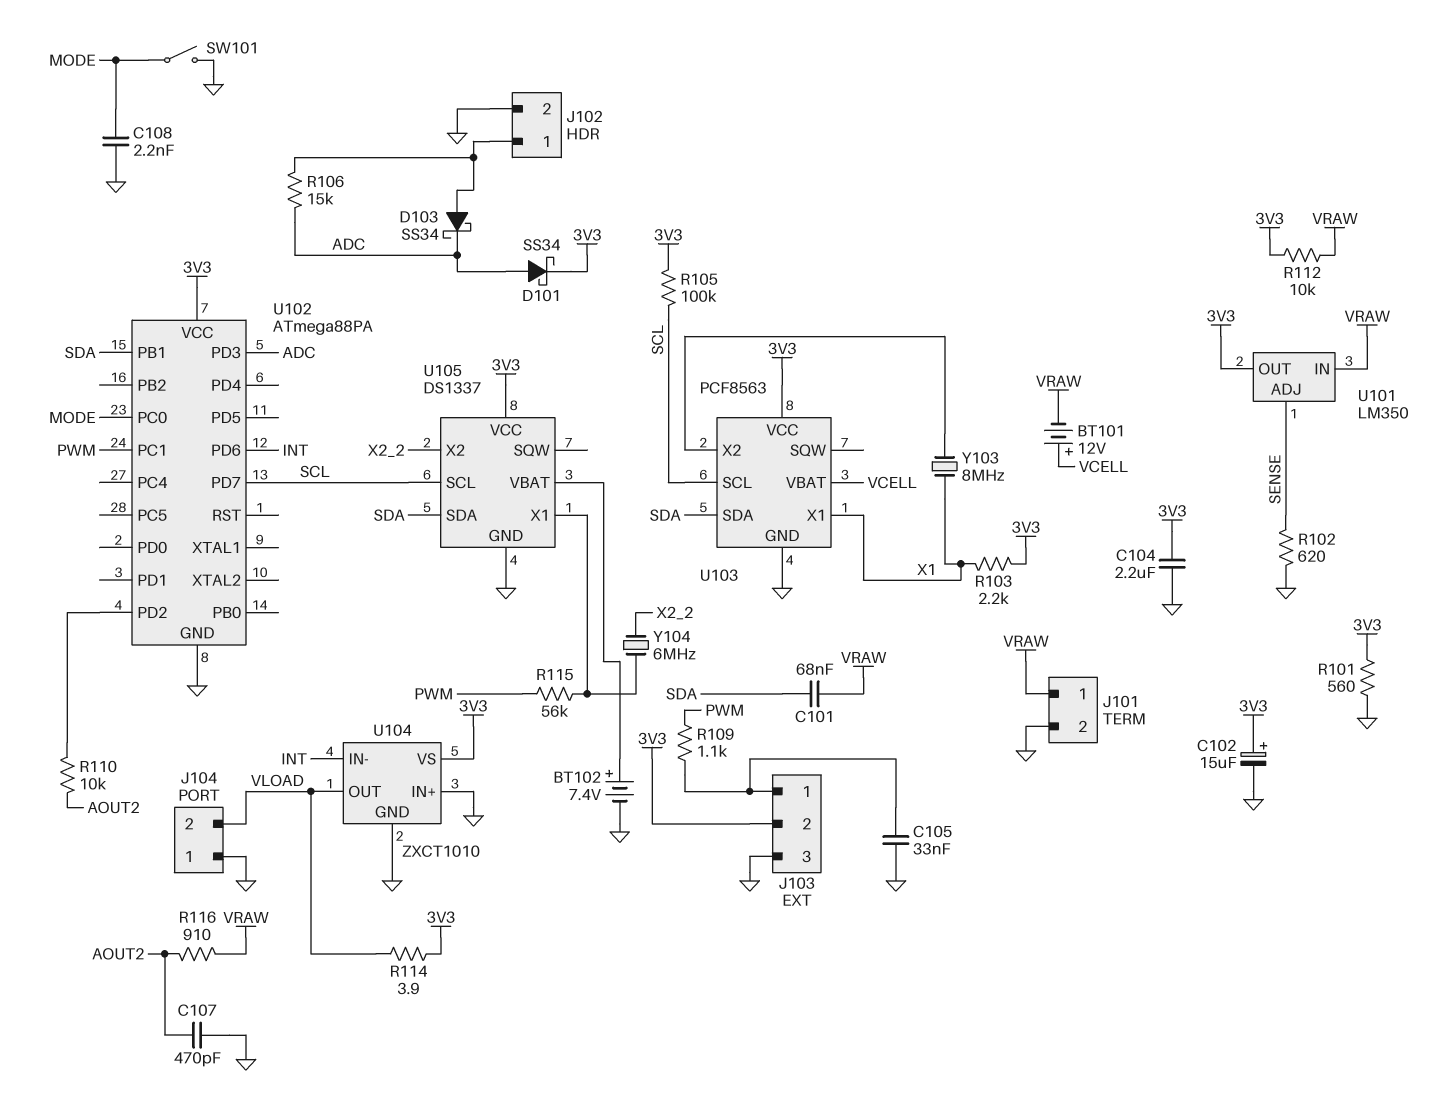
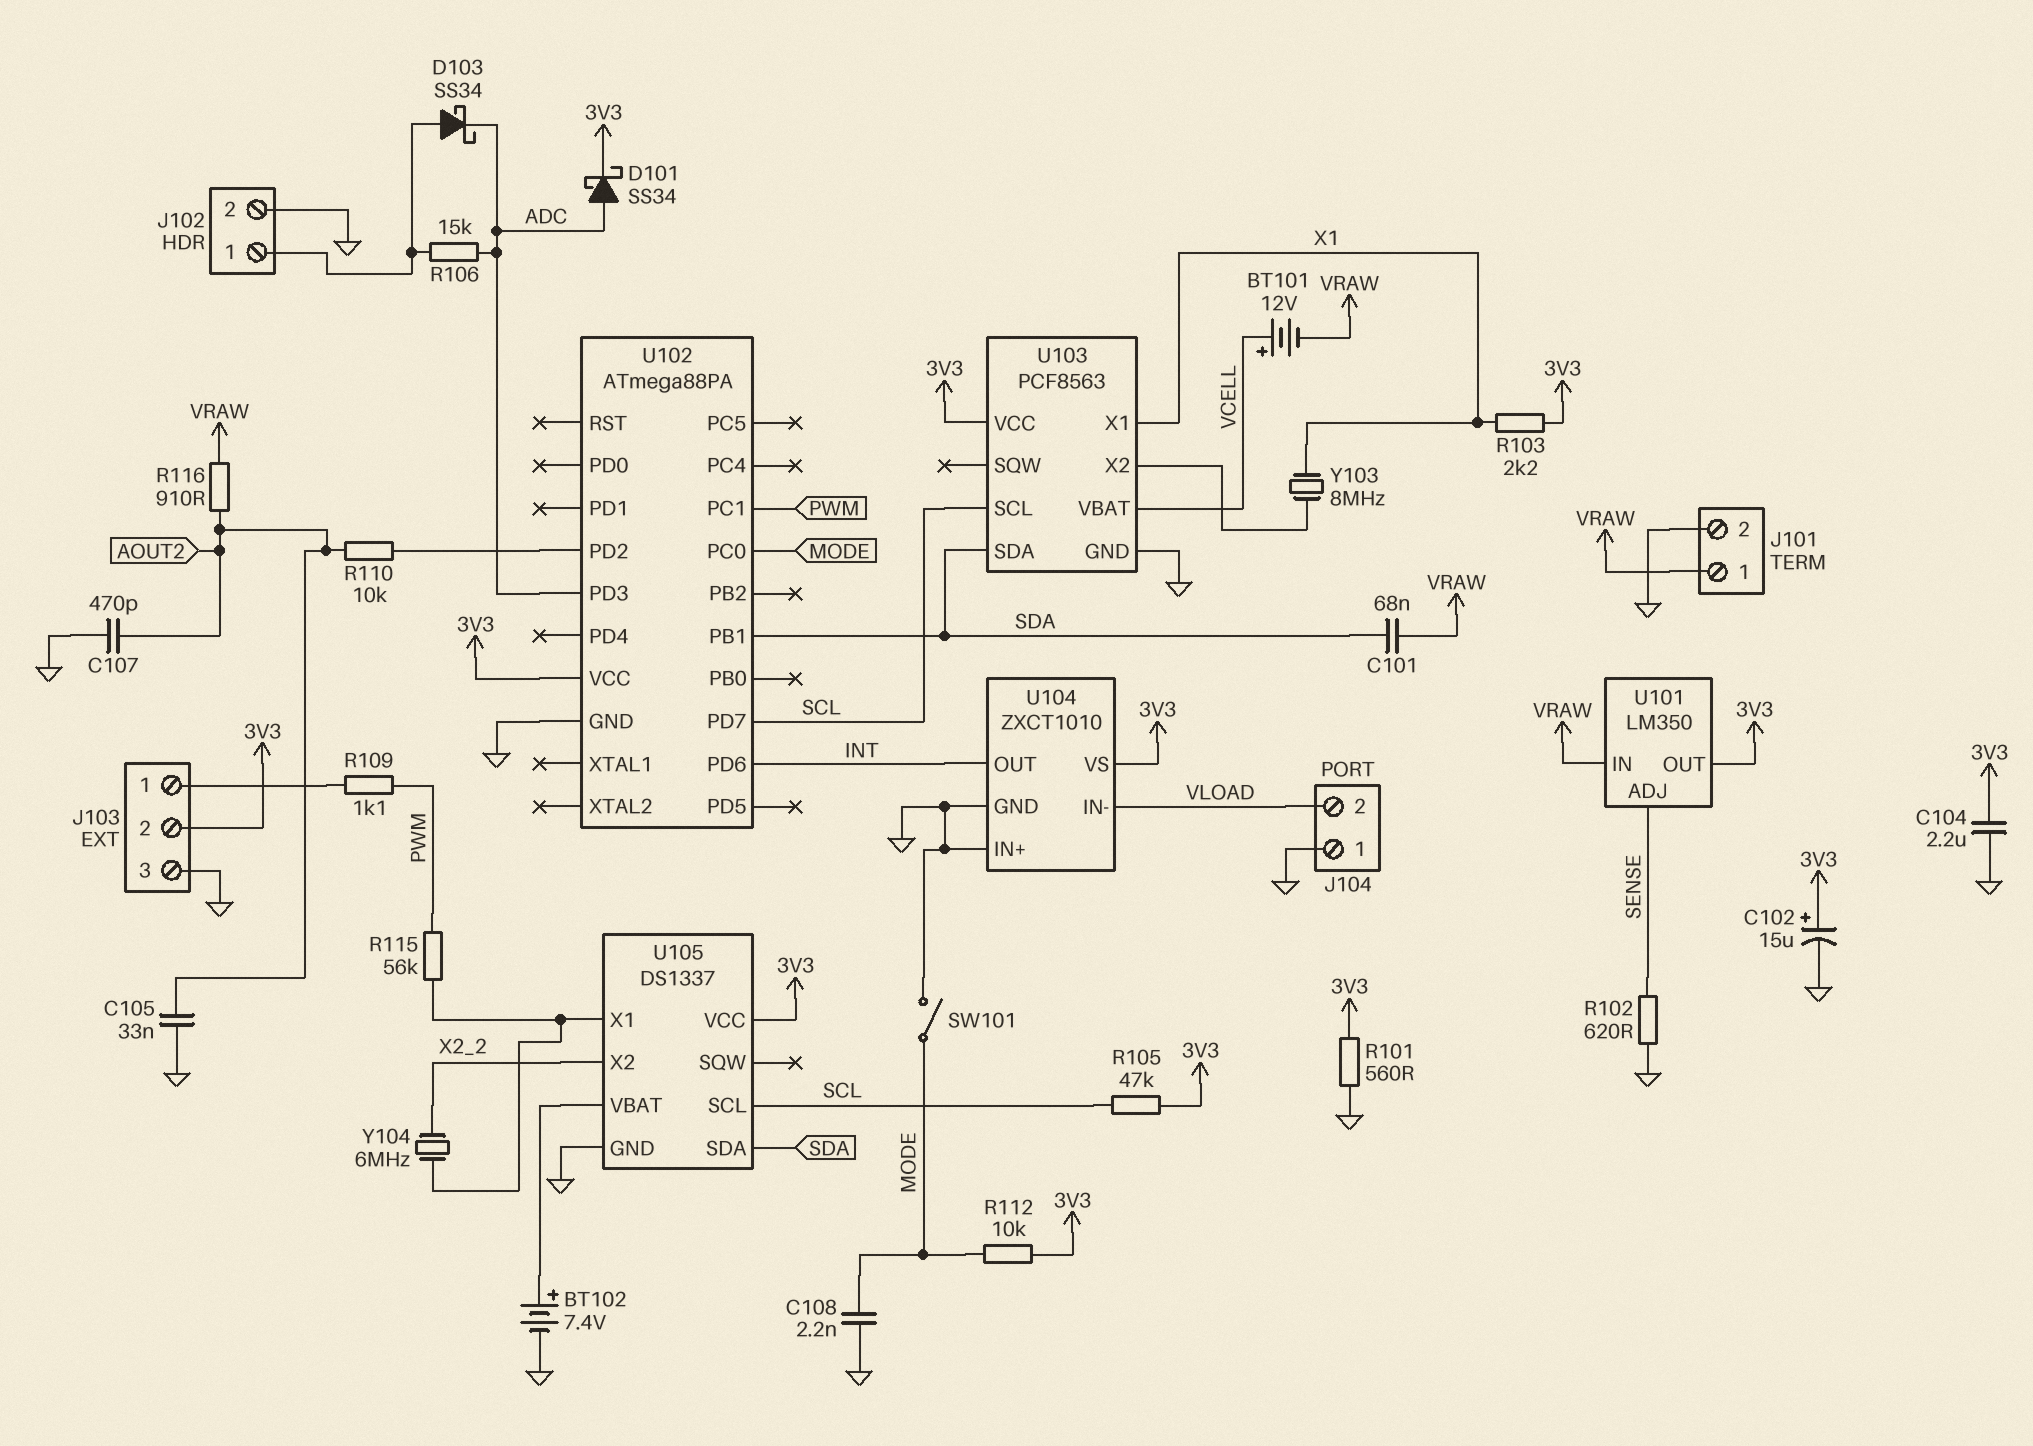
C105: 33nF (GND, J103/1) -> 33nF (AOUT2, GND)
R105: 100k (3V3, SCL) -> 47k (3V3, SCL)
R112: 10k (3V3, VRAW) -> 10k (3V3, MODE)
R114: 3.9 (3V3, VLOAD) -> none
U104 pin IN-: INT -> VLOAD
U104 pin OUT: VLOAD -> INT

